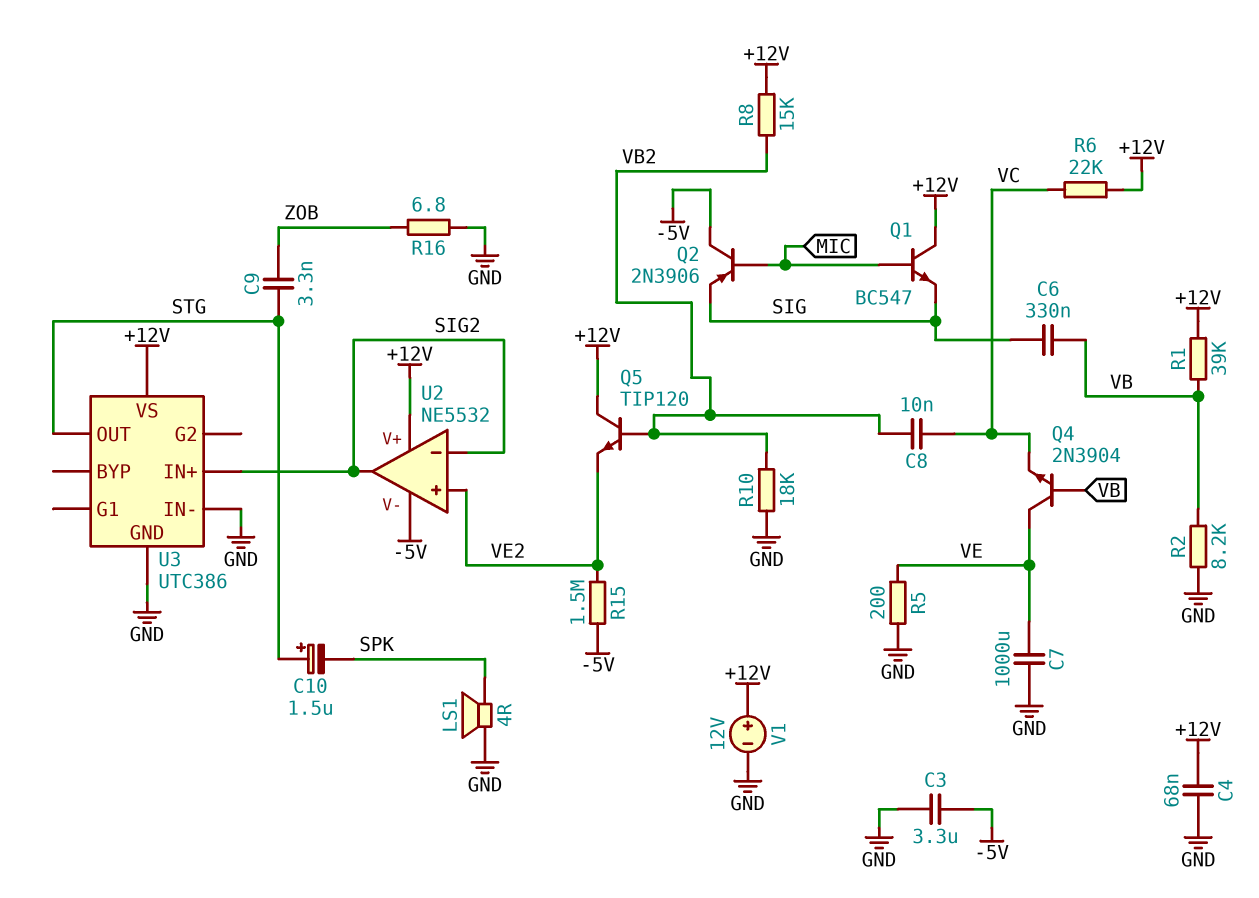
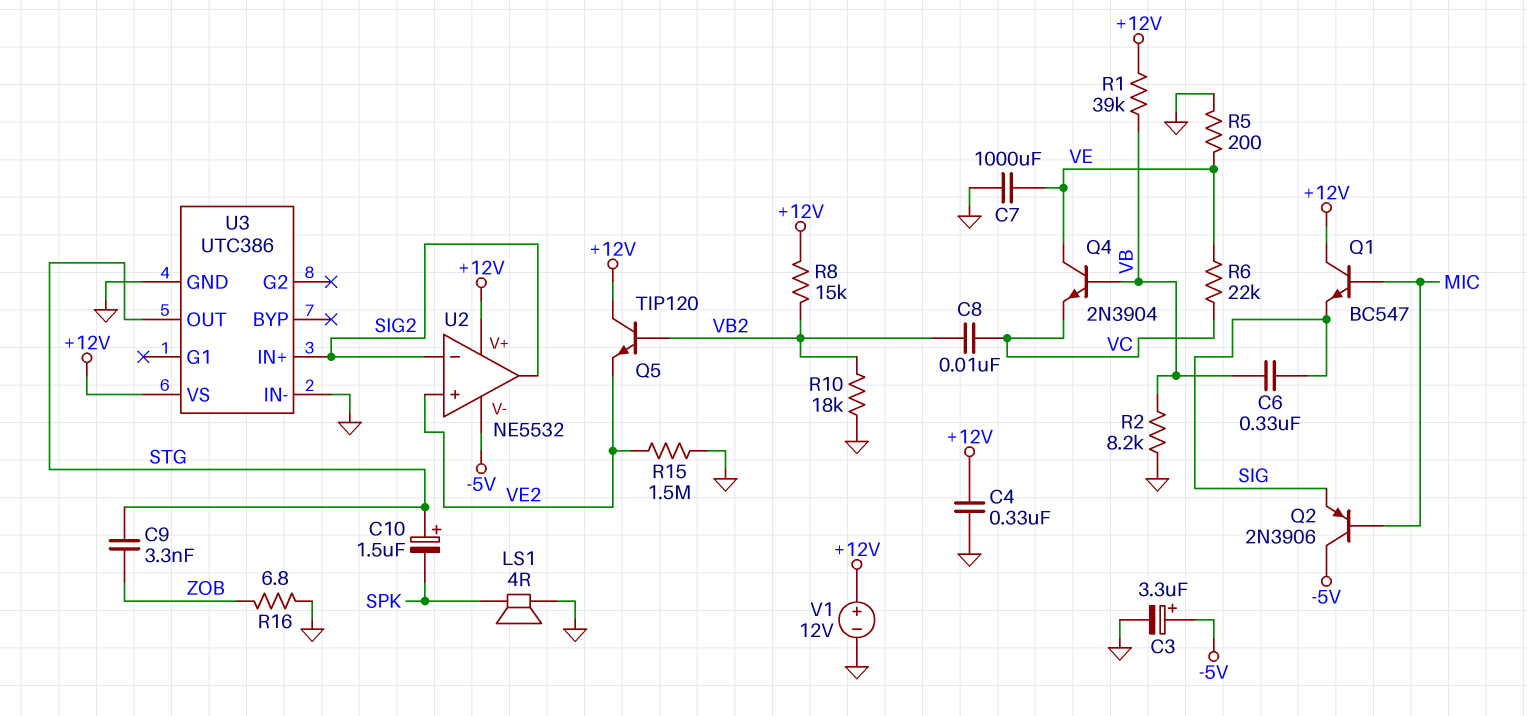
C3: 3.3uF (-5V, GND) -> 3.3uF (plus -5V, minus GND)
C4: 68nF (+12V, GND) -> 330nF (+12V, GND)
R6: 22k (+12V, VC) -> 22k (VC, VE)
R15: 1.5M (-5V, VE2) -> 1.5M (GND, VE2)

